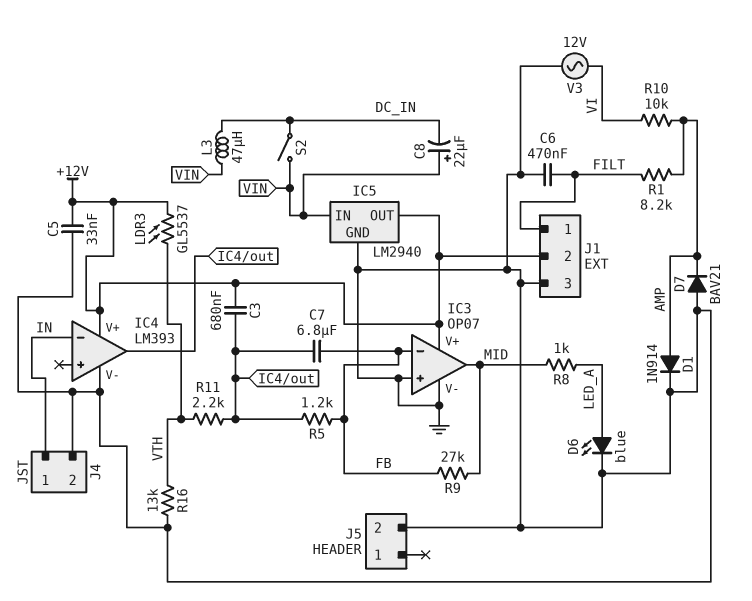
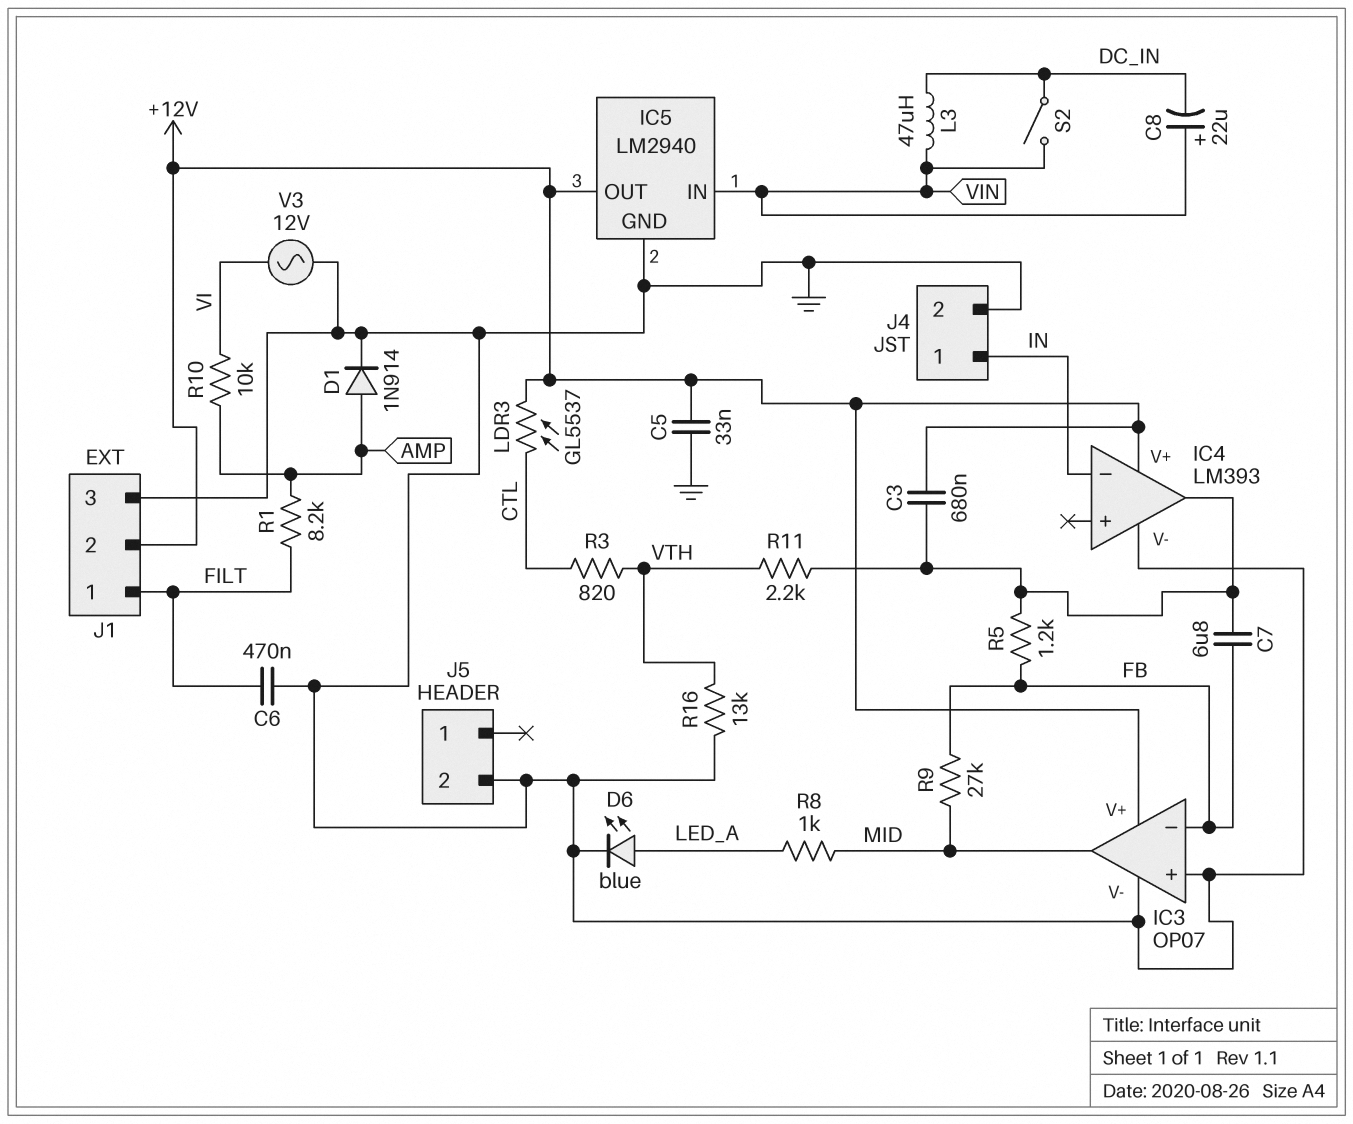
D7: diode BAV21 (A GND, K AMP) -> none
LDR3: GL5537 (+12V, VTH) -> GL5537 (+12V, CTL)
R3: none -> 820 (CTL, VTH)

